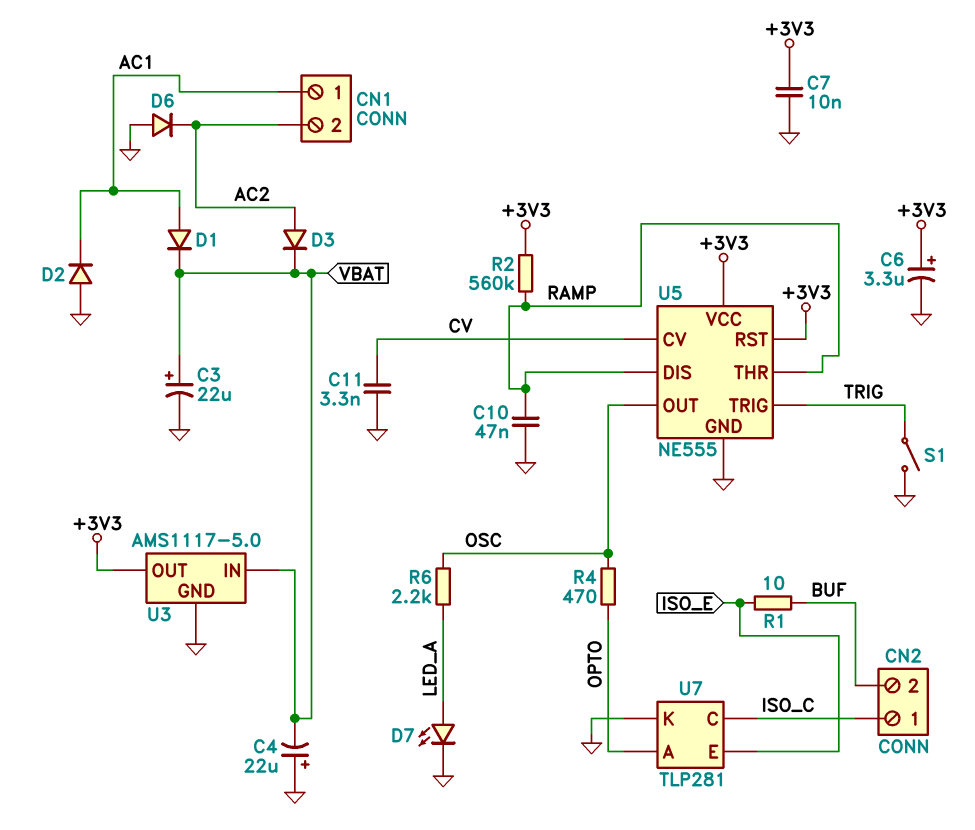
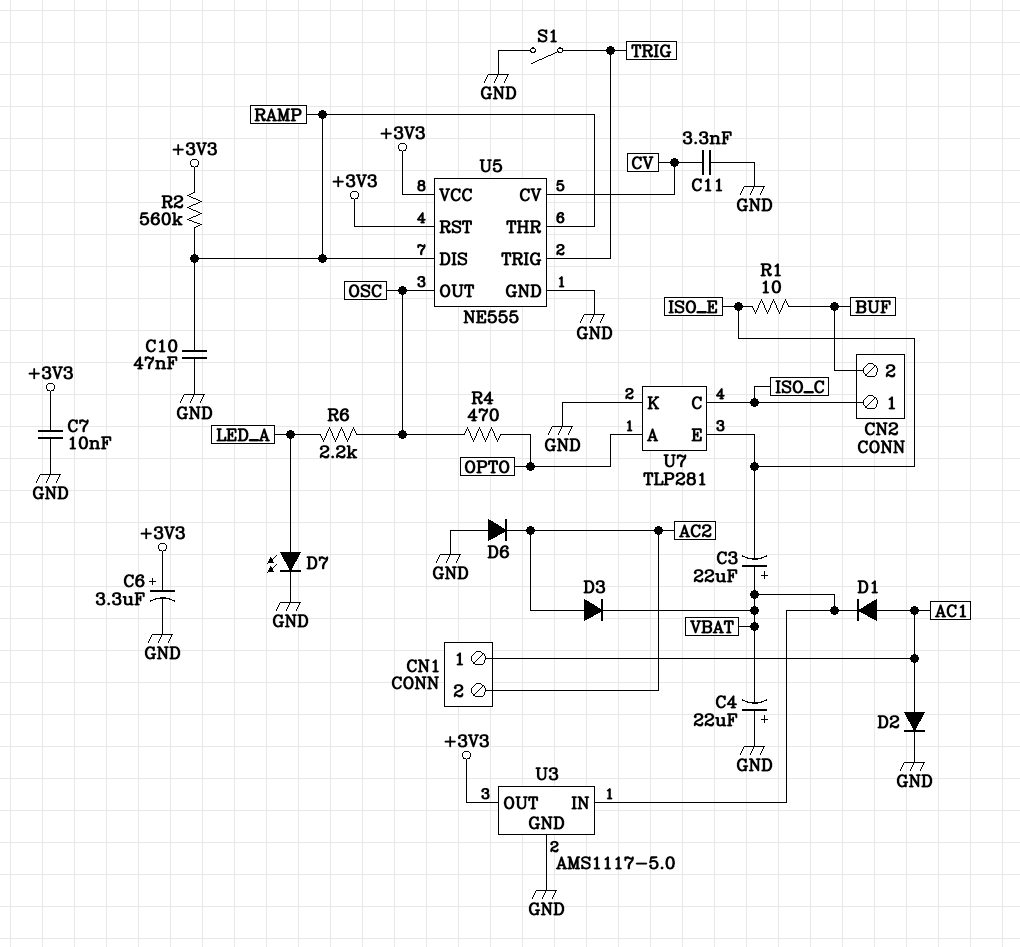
C3: 22uF (plus VBAT, minus GND) -> 22uF (plus VBAT, minus ISO_E)
D2: diode (A GND, K AC1) -> diode (A AC1, K GND)

